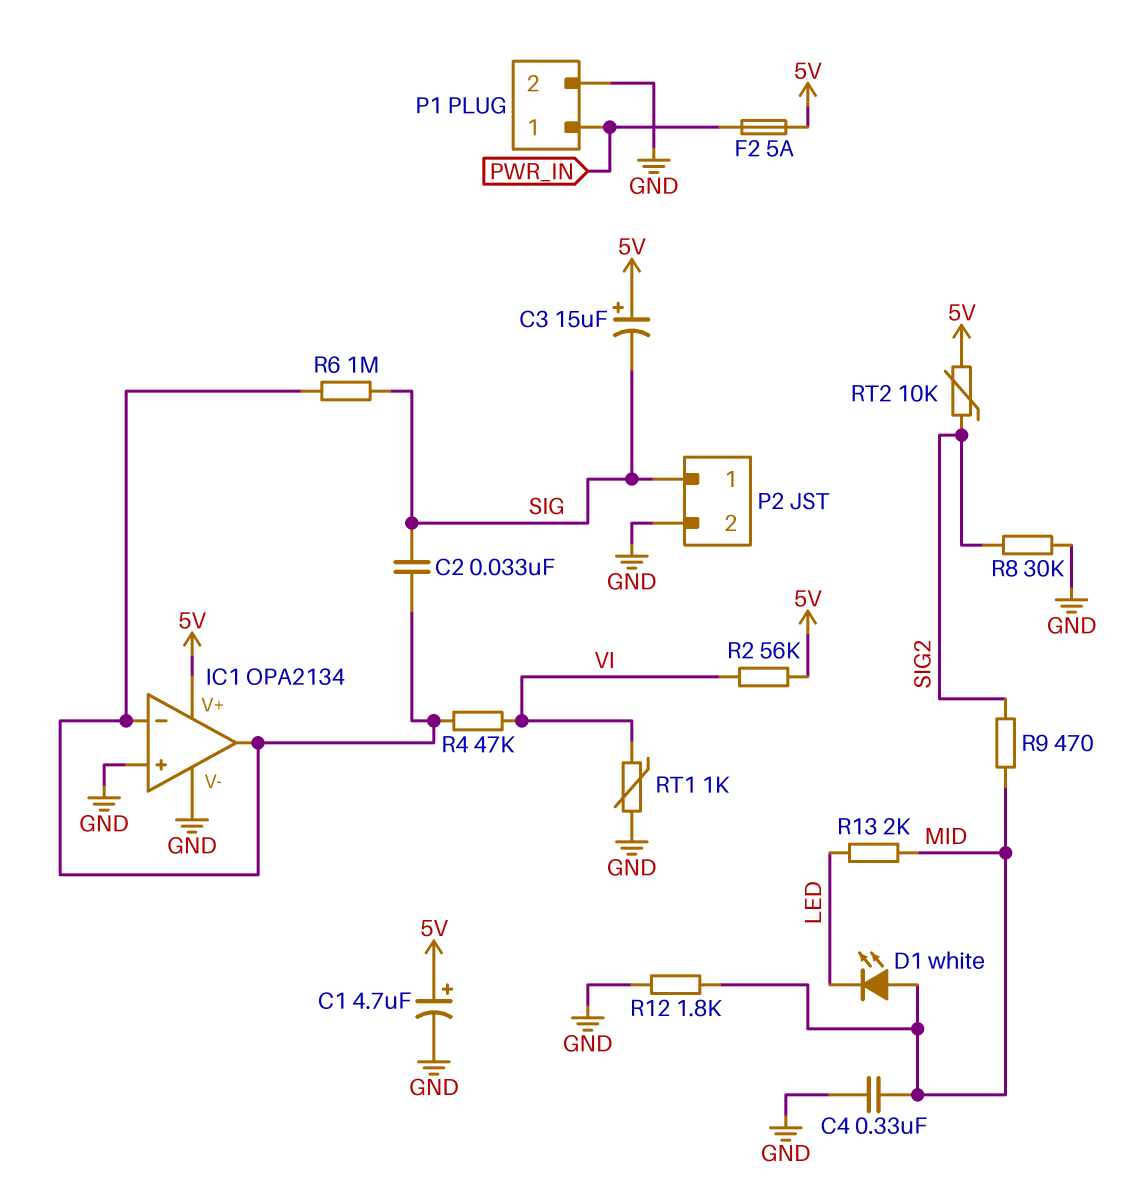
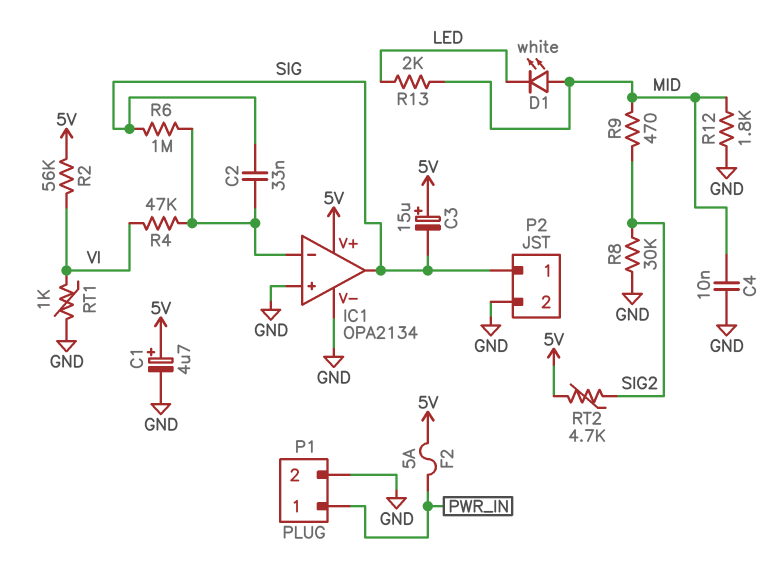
C4: 330nF (GND, MID) -> 10nF (GND, MID)
IC1 pin out: IC1/in- -> SIG
RT2: 10k (5V, SIG2) -> 4.7k (5V, SIG2)

